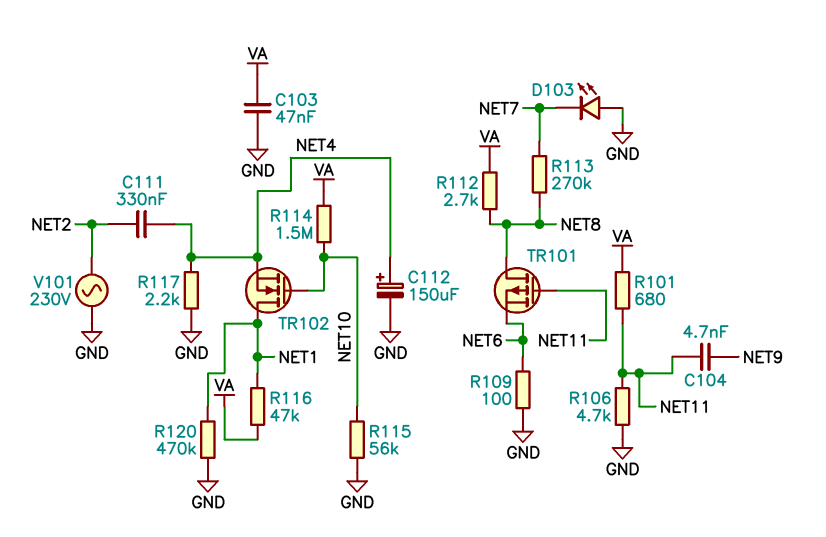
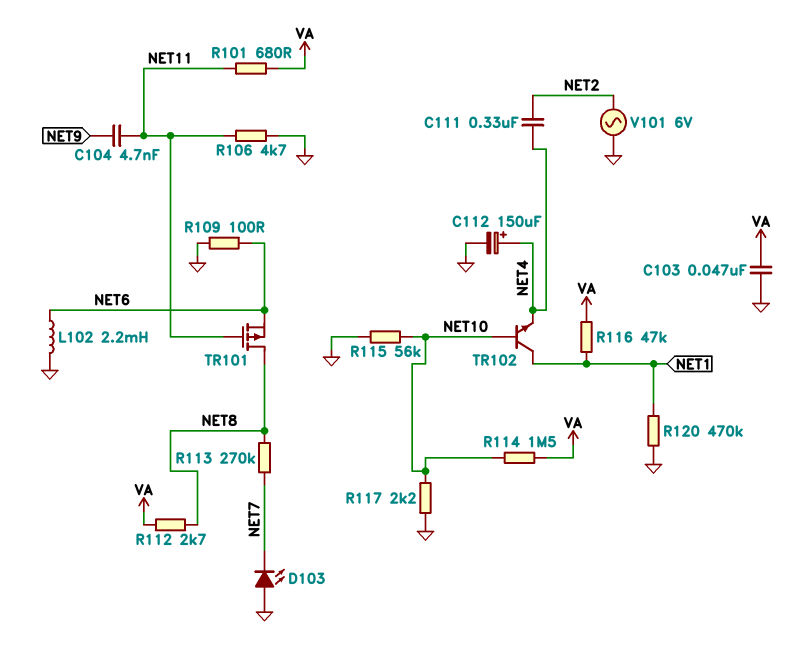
L102: none -> 2.2mH (GND, NET6)
R117: 2.2k (GND, NET4) -> 2.2k (GND, NET10)
TR102: NMOS (G NET10, D NET1, S NET4) -> NPN (B NET10, C NET1, E NET4)
V101: AC 230V (GND, NET2) -> AC 6V (GND, NET2)

